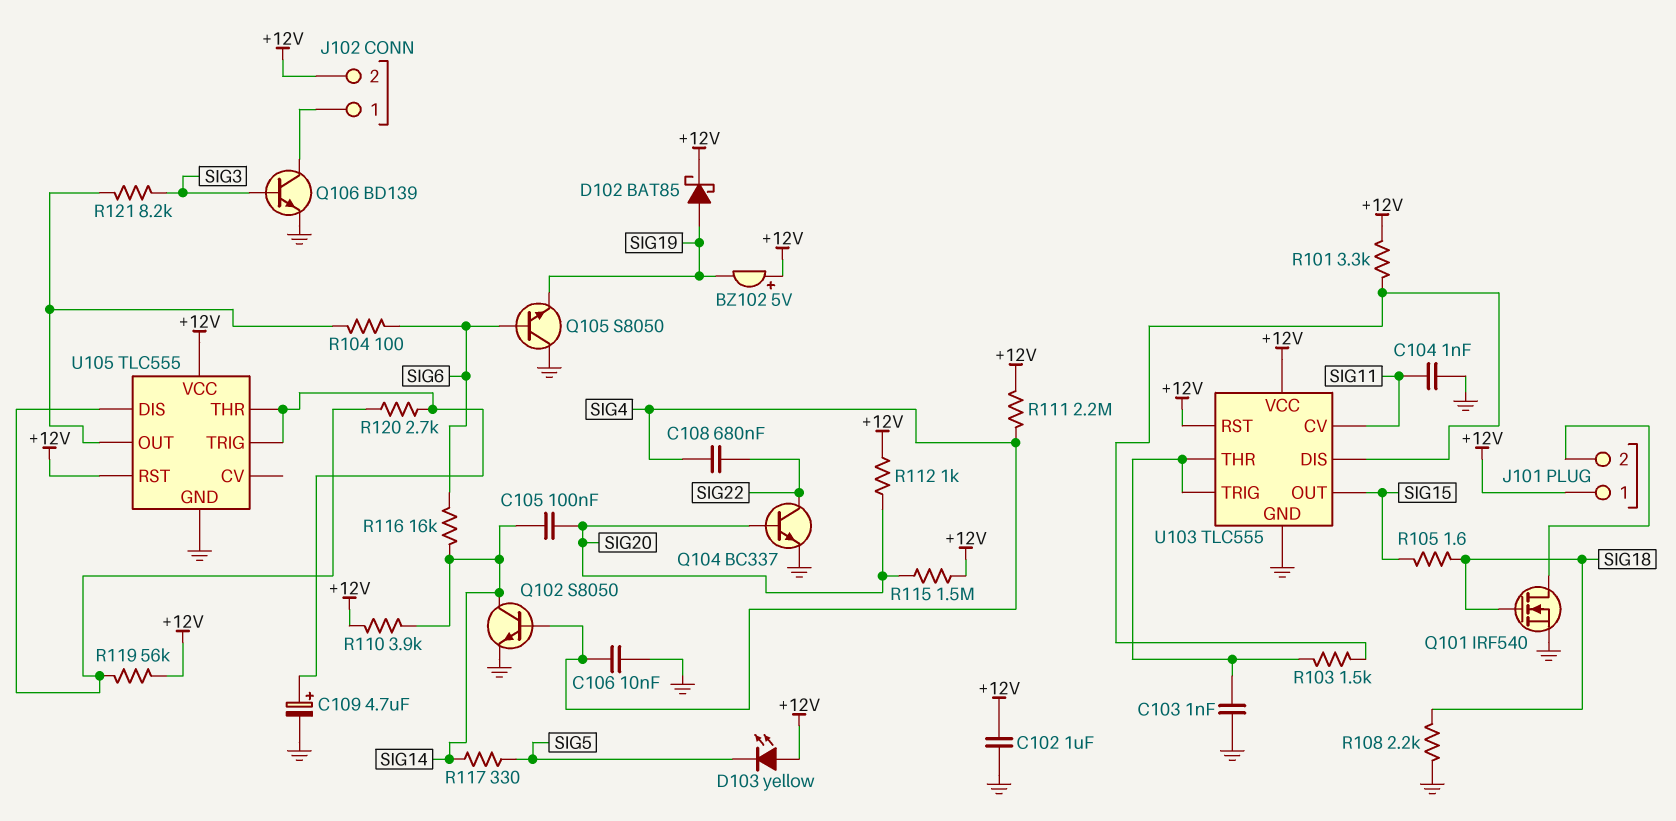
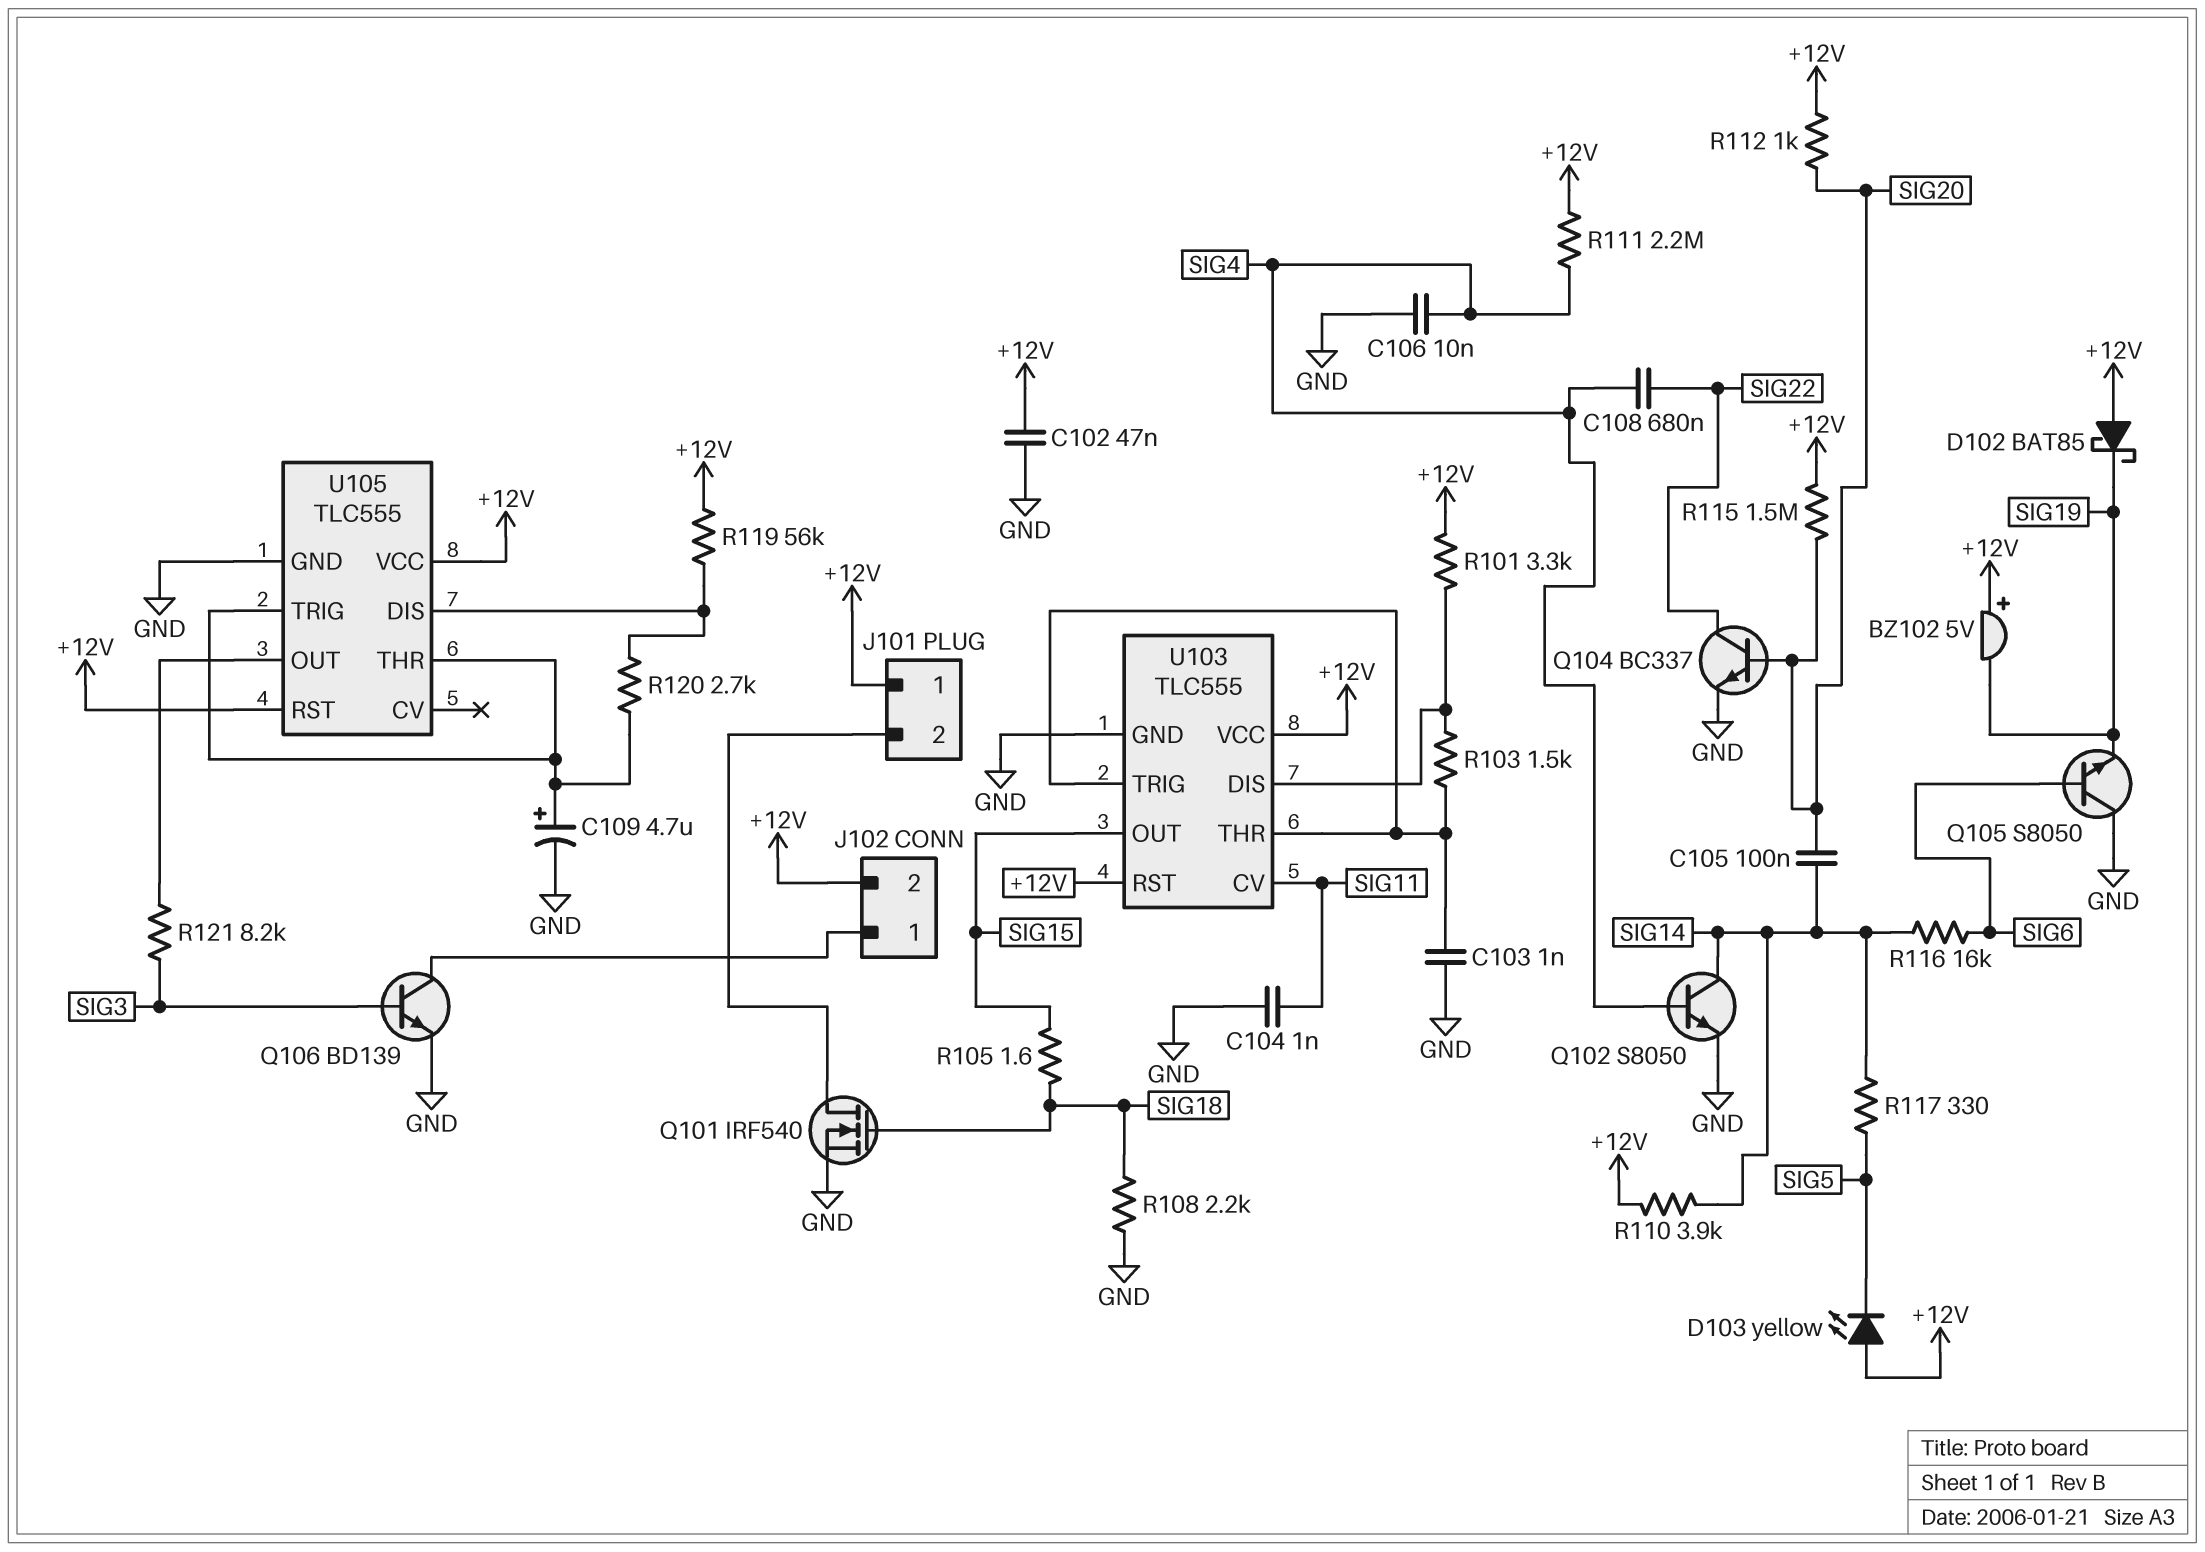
C102: 1uF (+12V, GND) -> 47nF (+12V, GND)
D102: schottky BAT85 (A SIG19, K +12V) -> schottky BAT85 (A +12V, K SIG19)
R104: 100 (SIG6, U105/OUT) -> none

